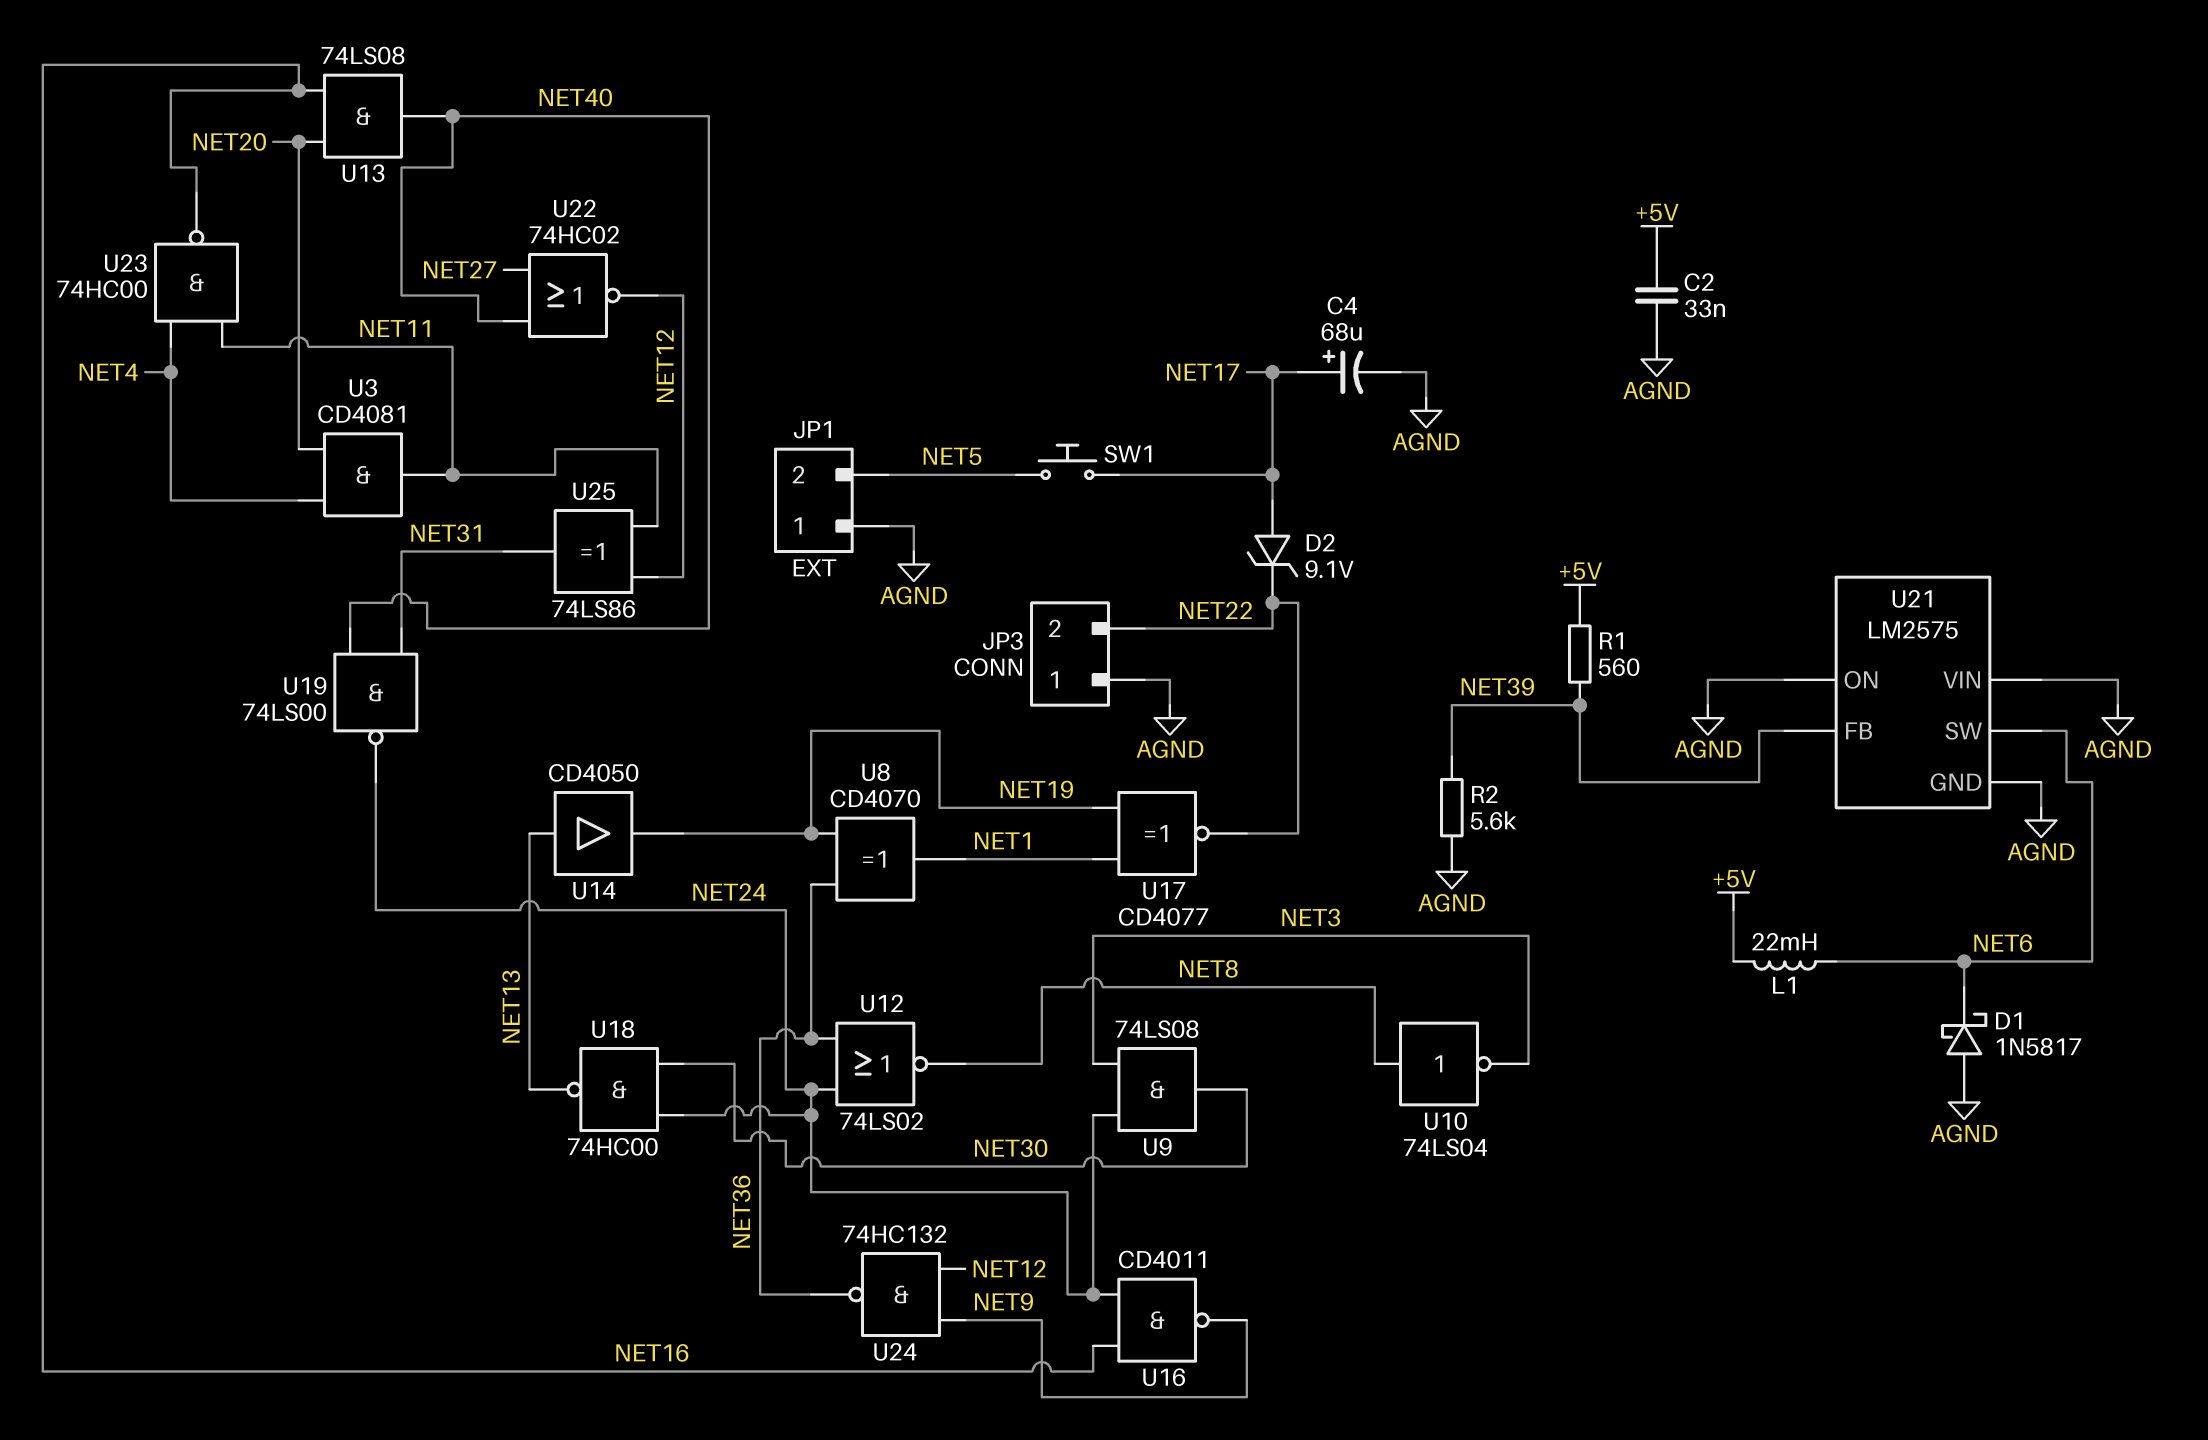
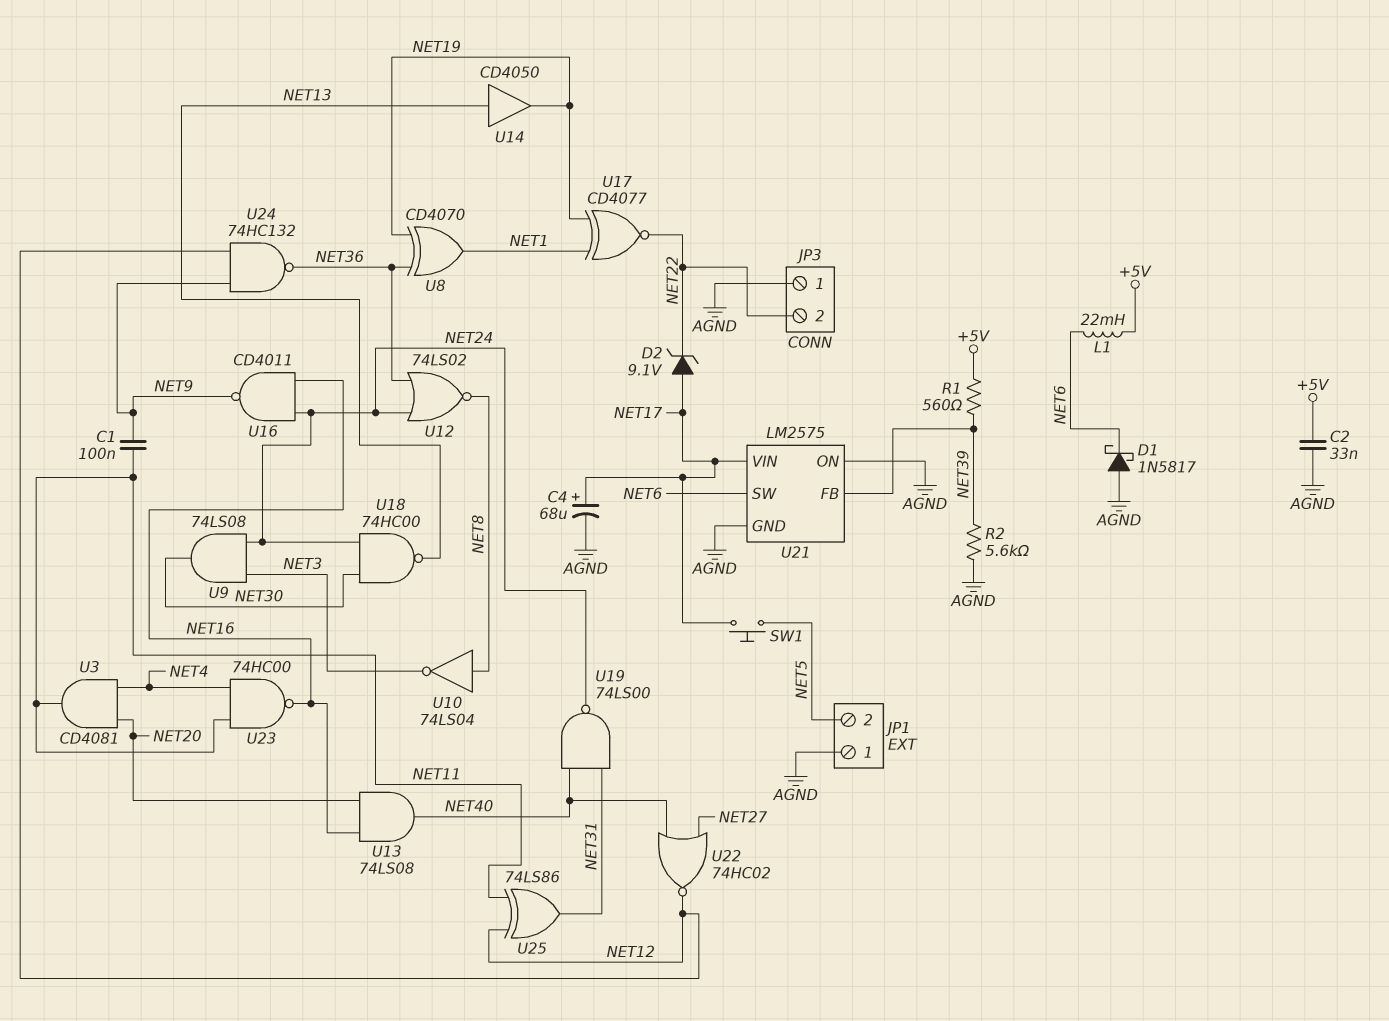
C1: none -> 100nF (NET9, NET11)
U21 pin VIN: AGND -> NET17

